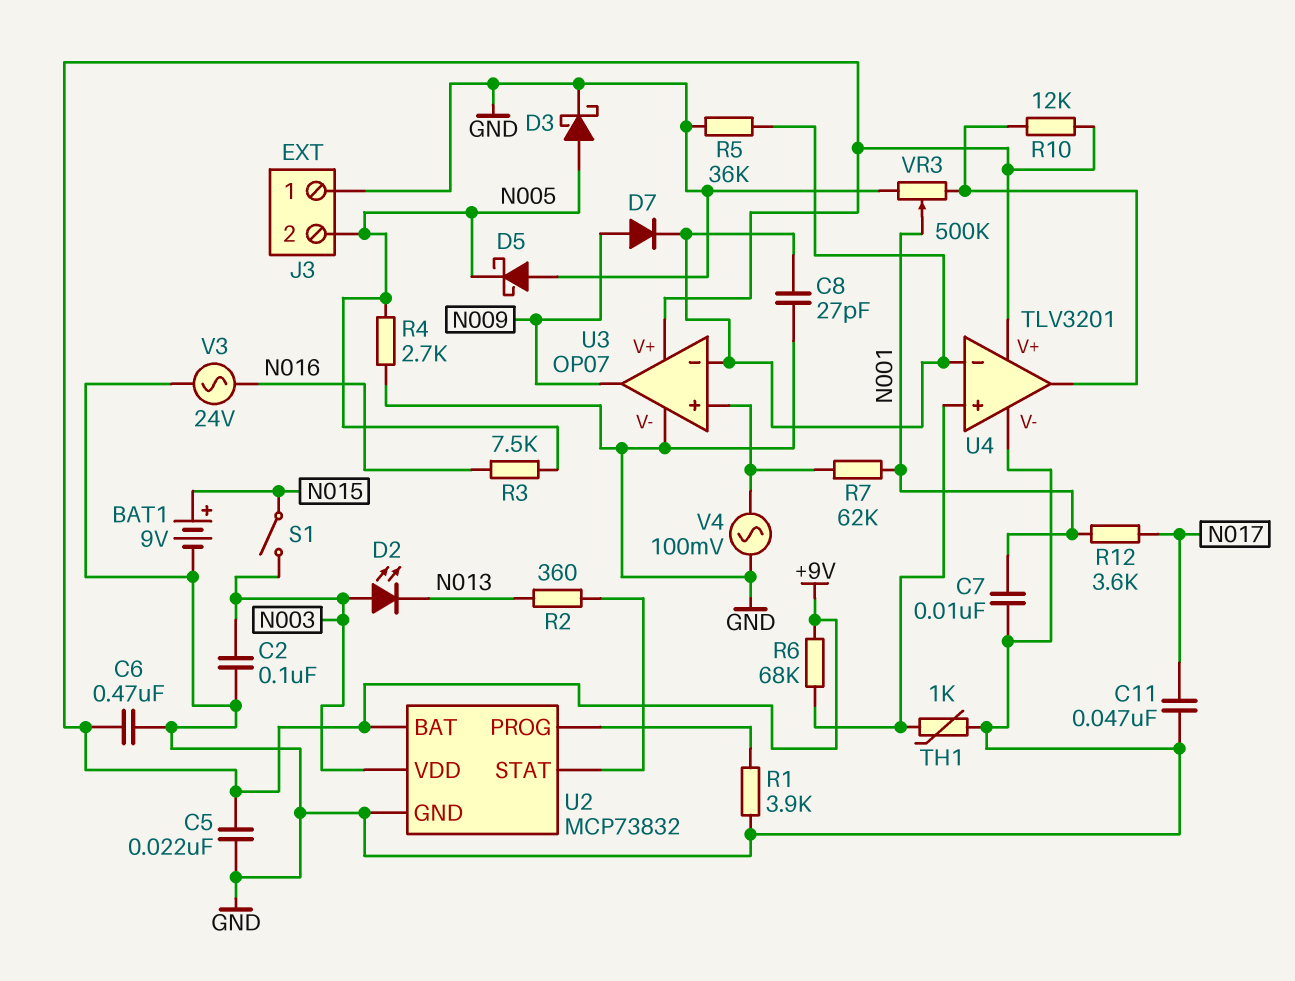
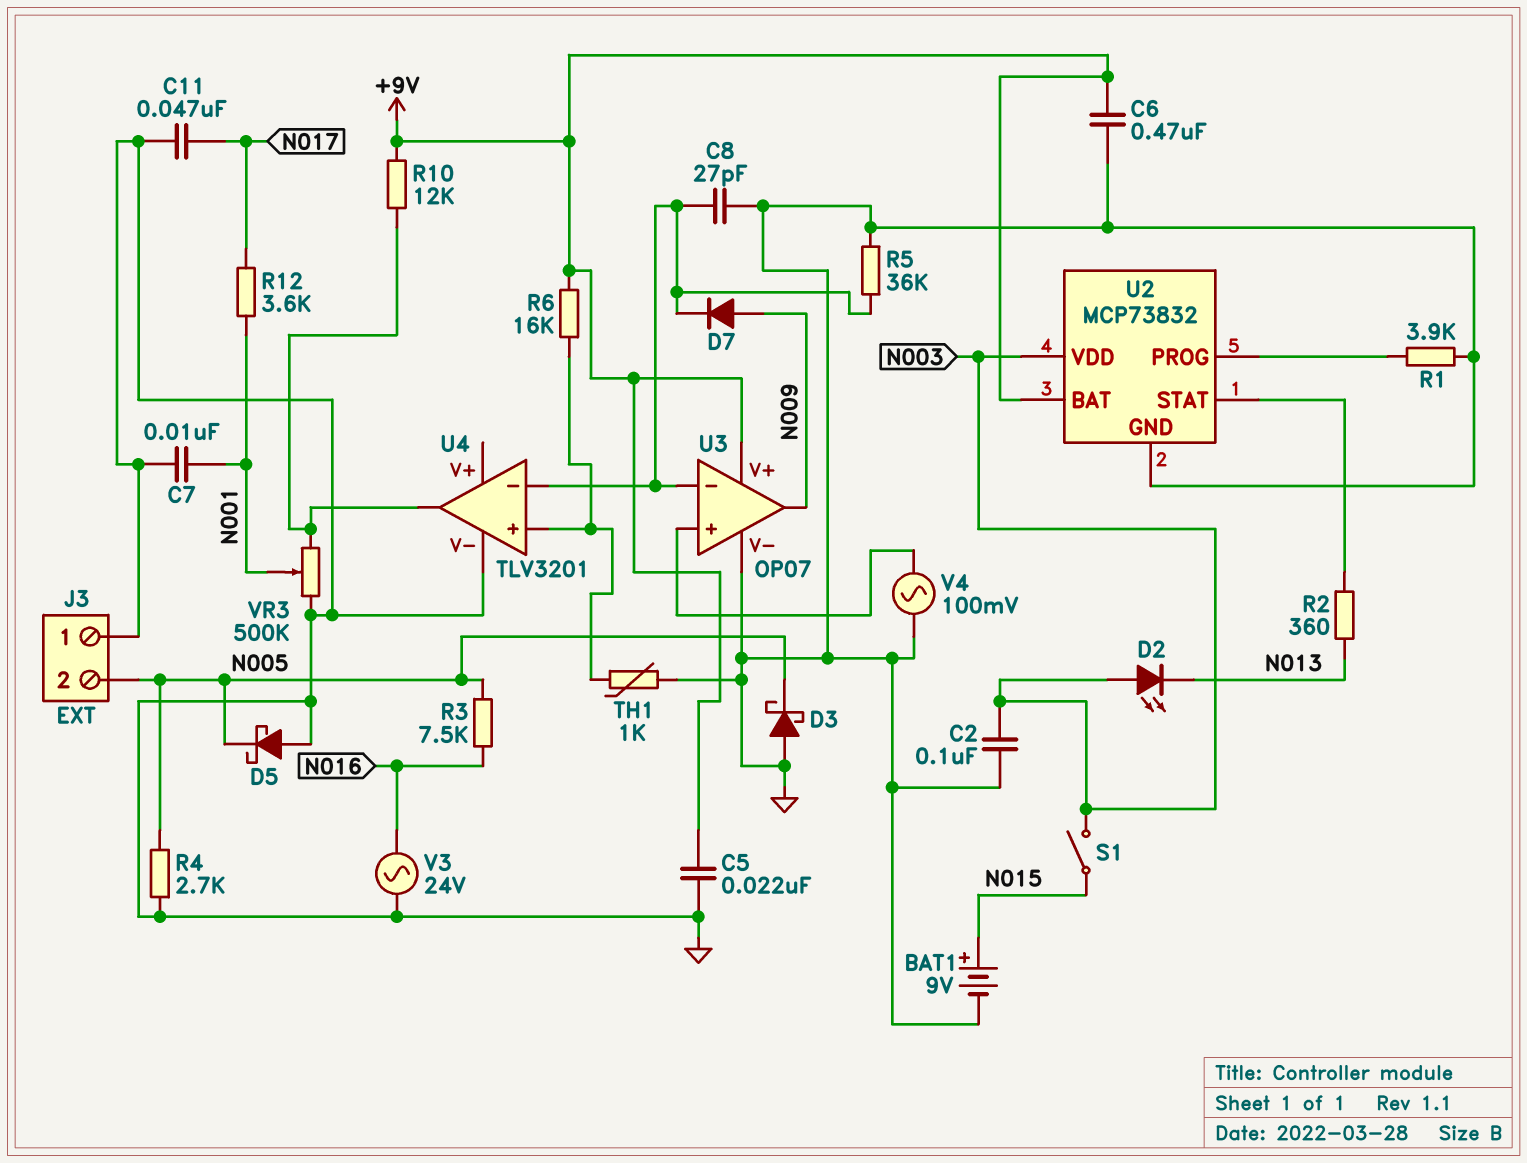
D3: schottky (A N005, K GND) -> schottky (A GND, K N005)
R6: 68k (+9V, U4/in+) -> 16k (+9V, U4/in+)
R7: 62k (N001, U3/in+) -> none
U4 pin V+: +9V -> none

